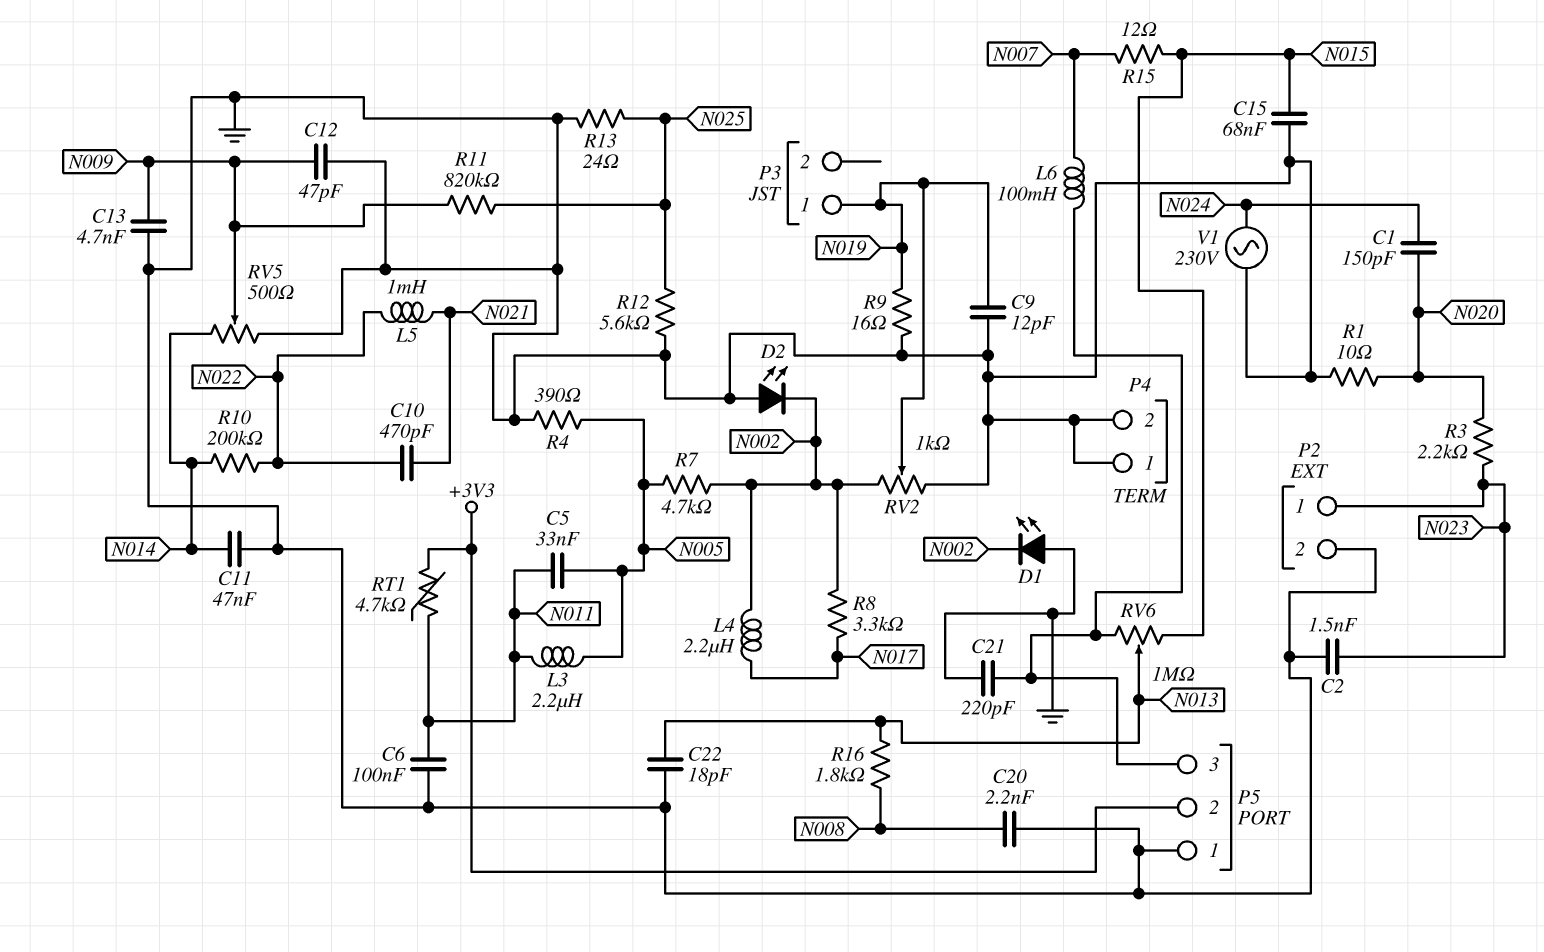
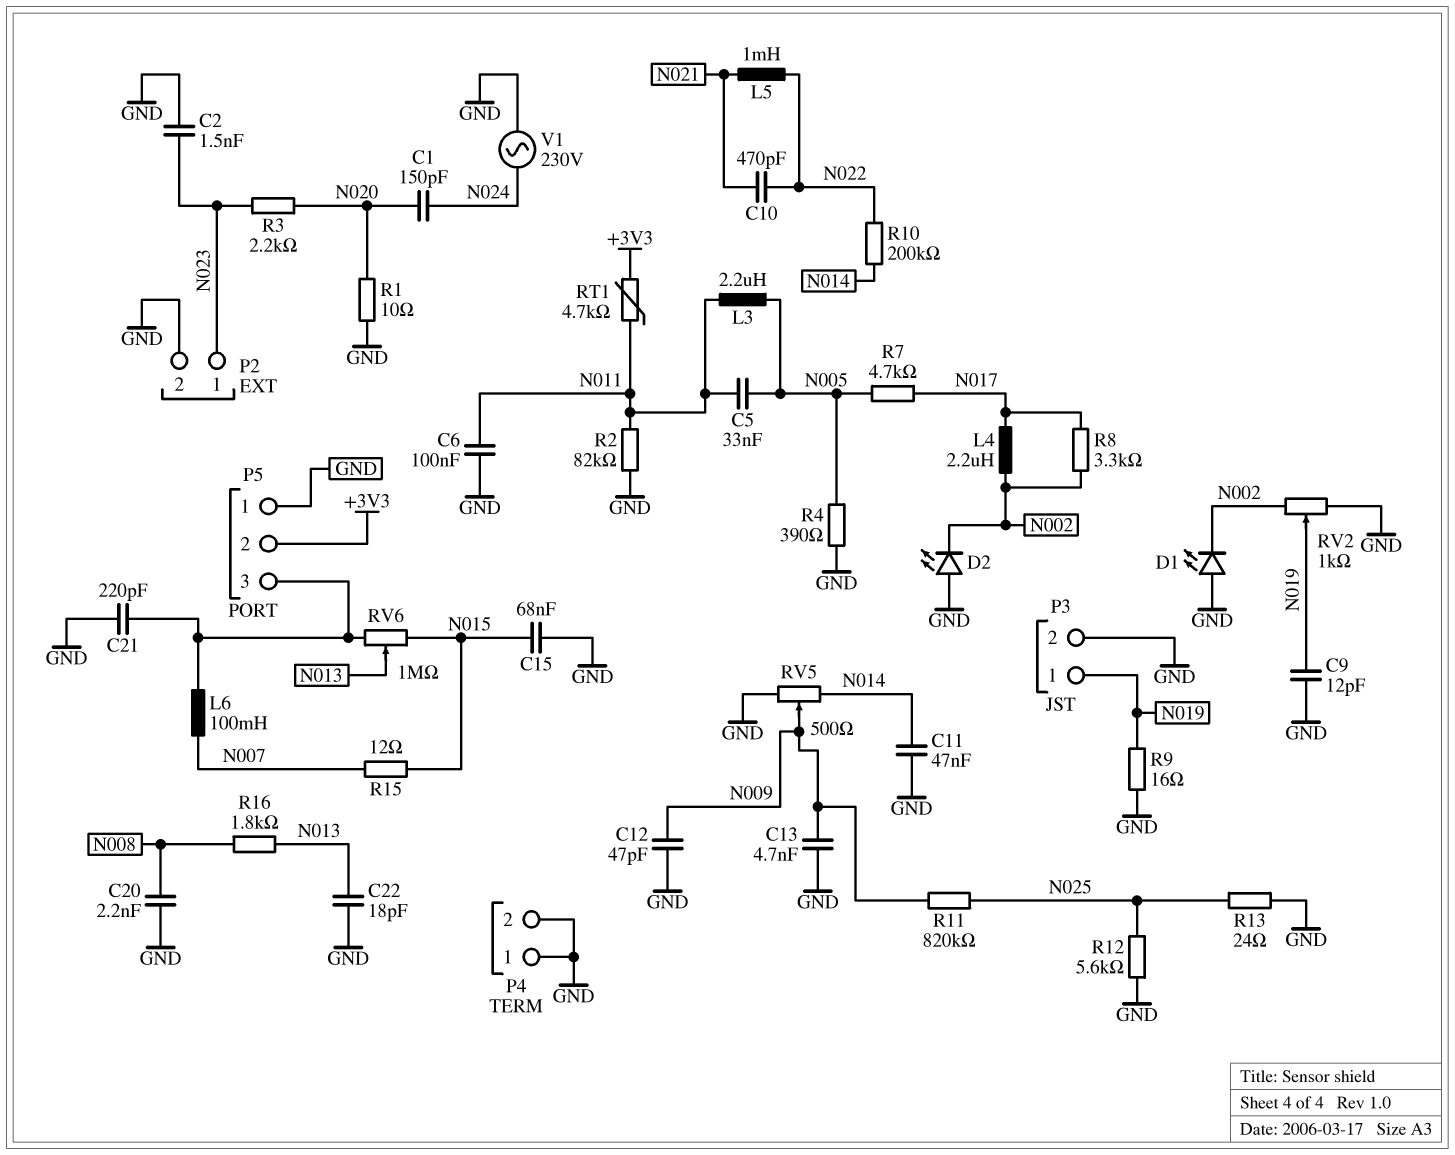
P3 pin 2: none -> GND
R2: none -> 82k (GND, N011)
R7: 4.7k (N002, N005) -> 4.7k (N005, N017)

